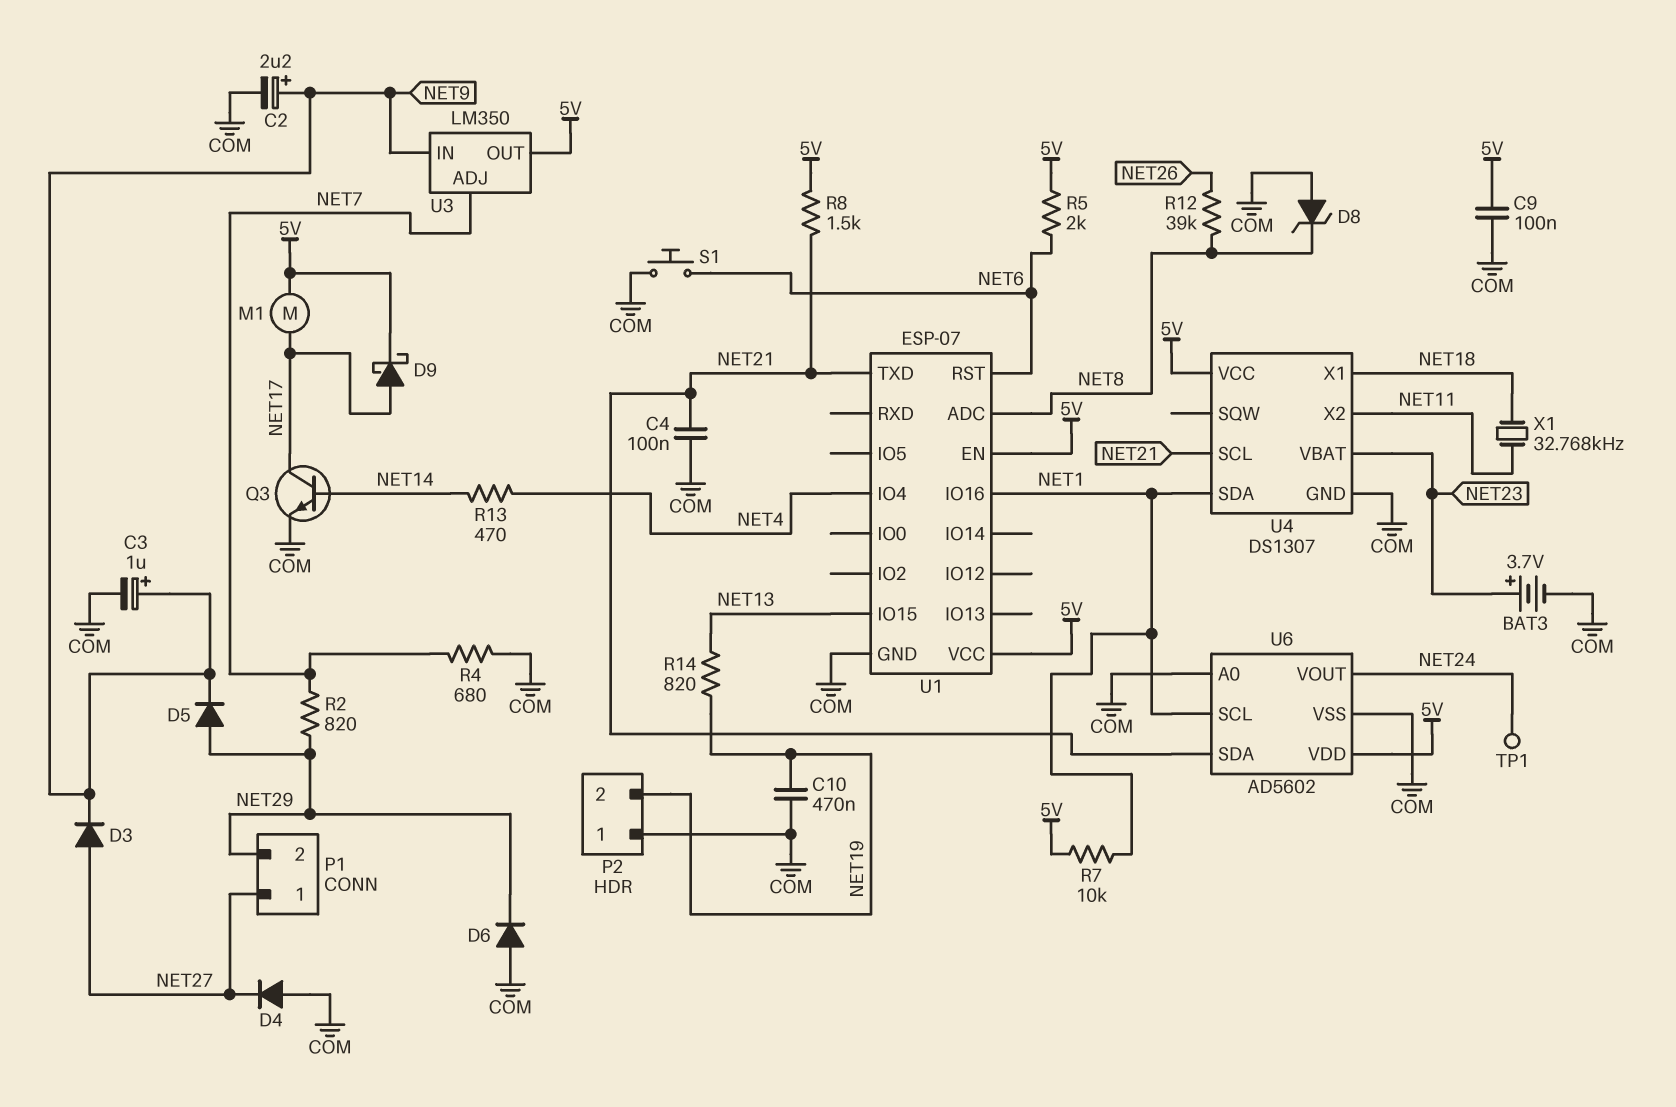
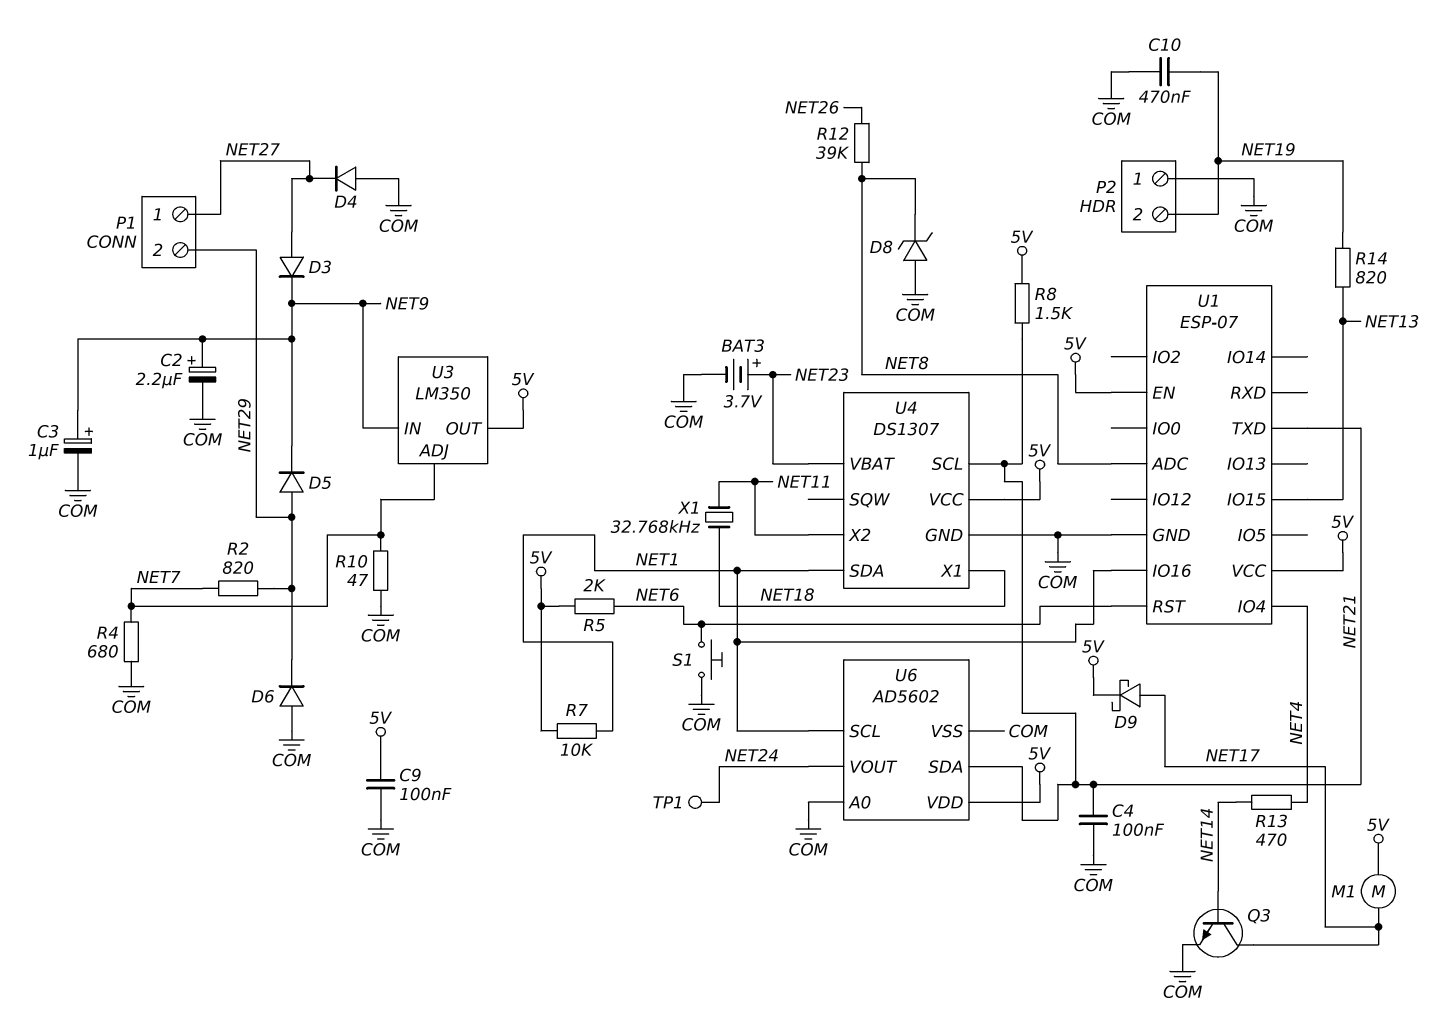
R10: none -> 47 (COM, NET7)

